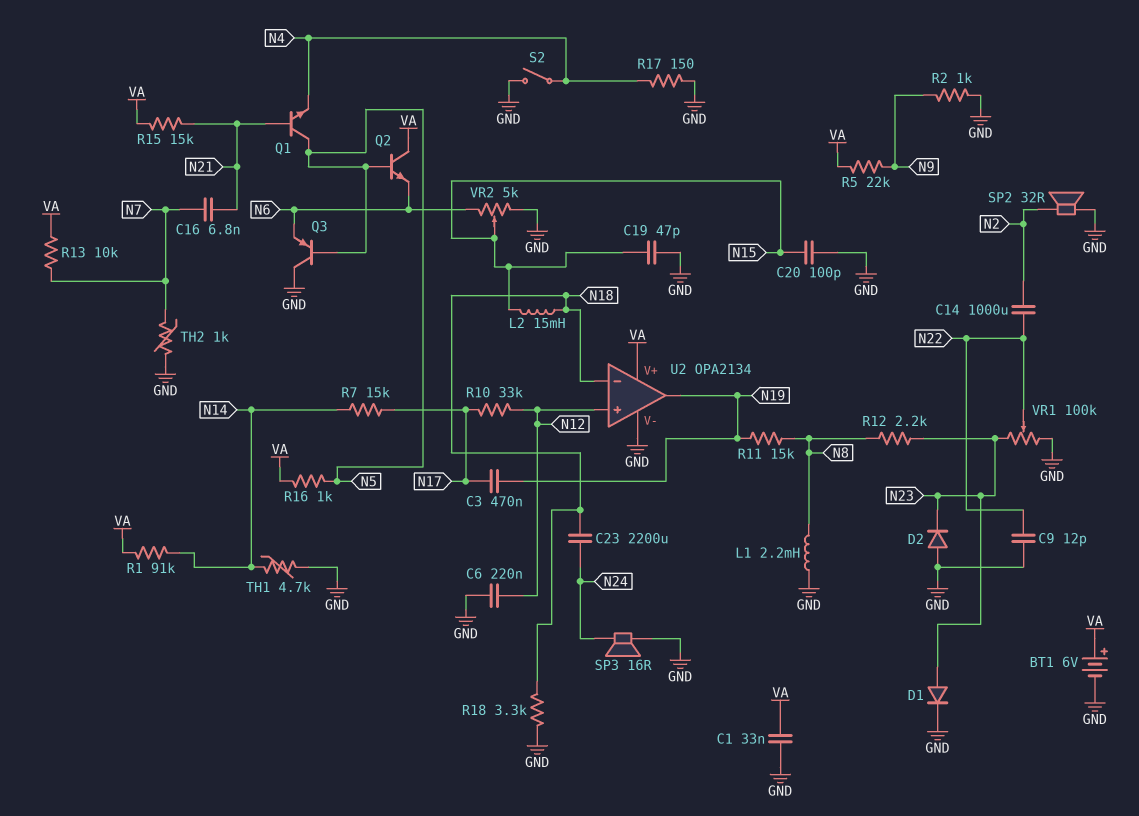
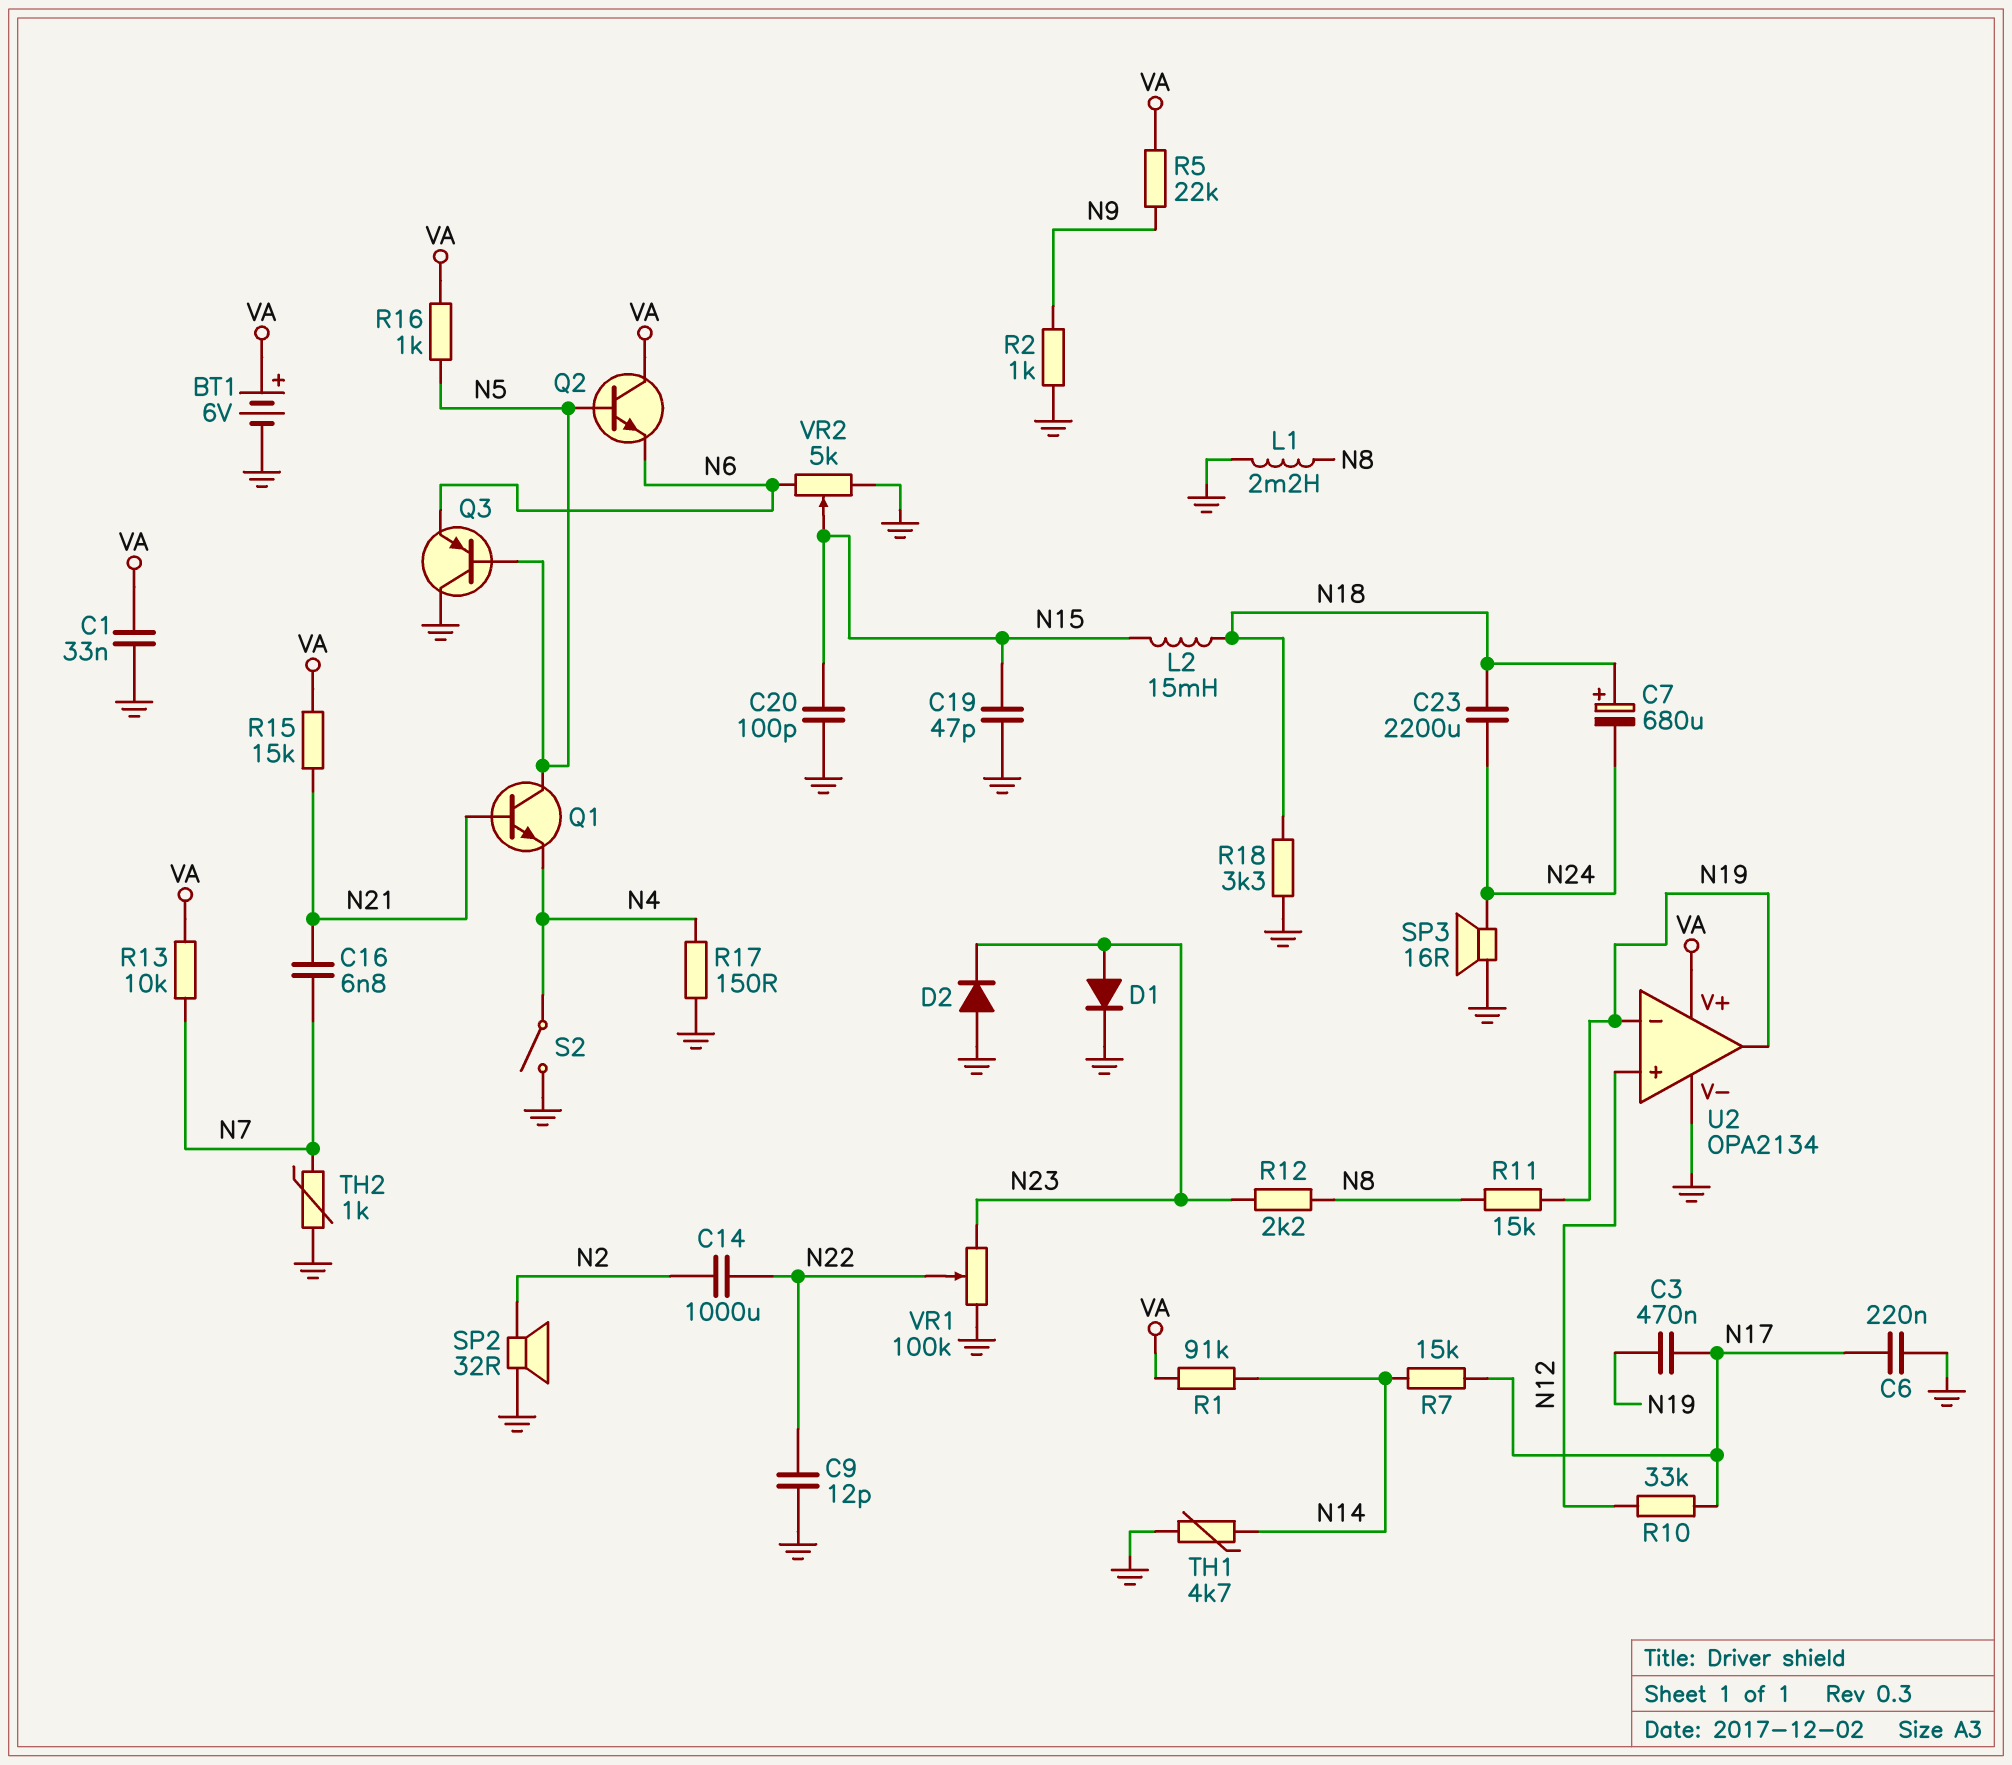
C6: 220nF (GND, N12) -> 220nF (GND, N17)
C7: none -> 680uF (plus N18, minus N24)
U2 pin in-: N18 -> N19

